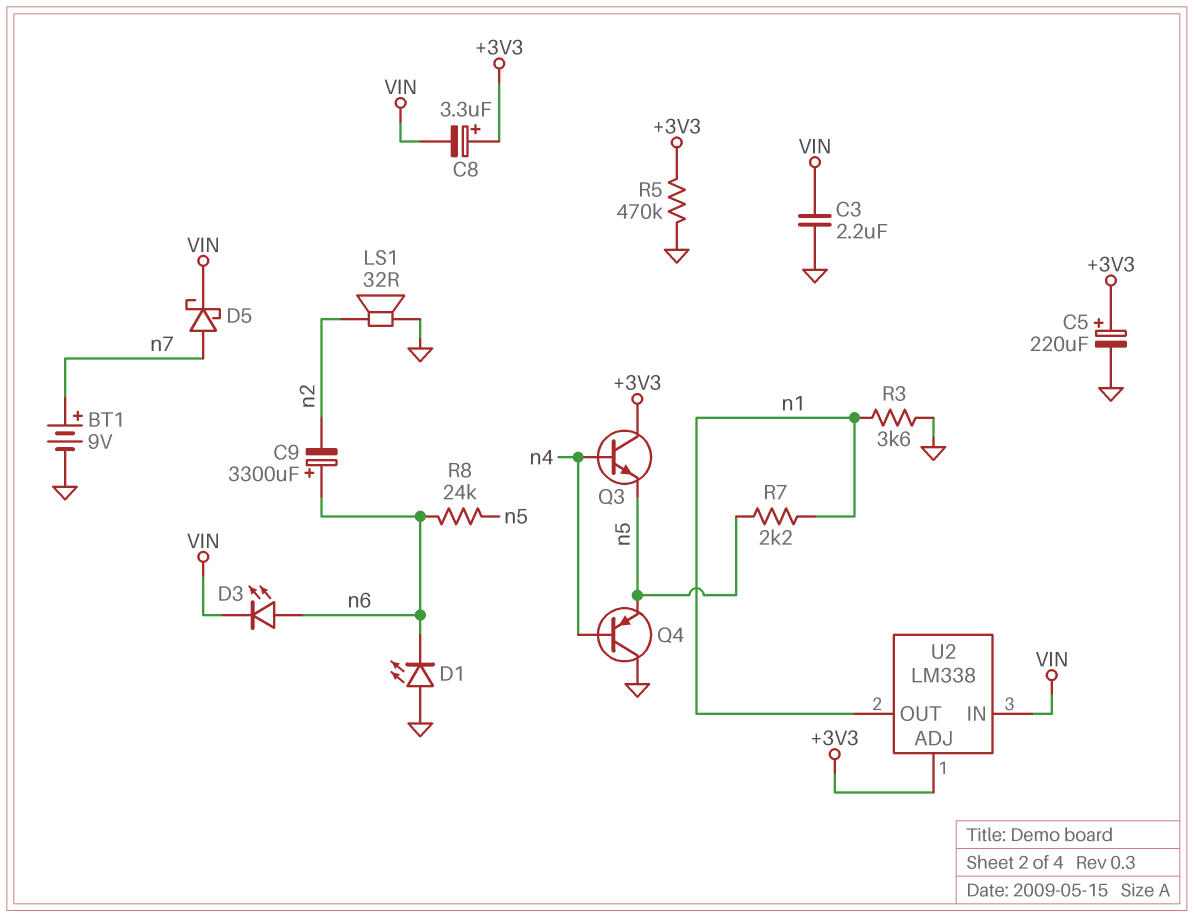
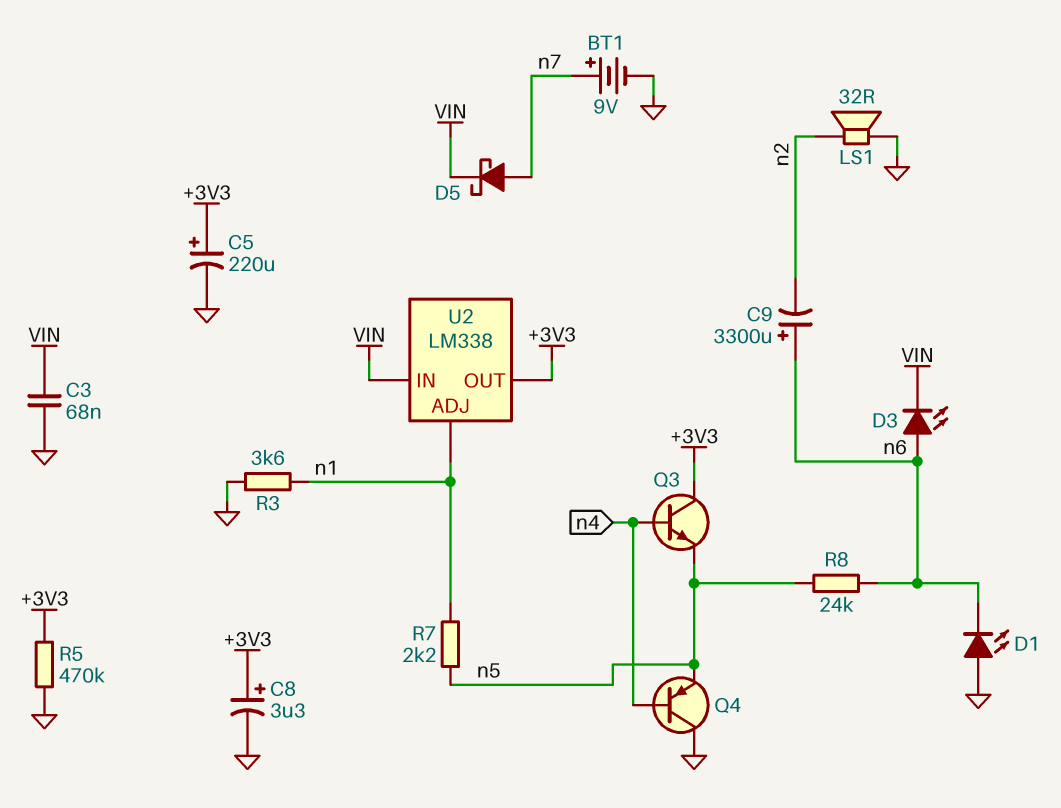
C3: 2.2uF (GND, VIN) -> 68nF (GND, VIN)
C8: 3.3uF (plus +3V3, minus VIN) -> 3.3uF (plus +3V3, minus GND)
U2 pin ADJ: +3V3 -> n1
U2 pin OUT: n1 -> +3V3

